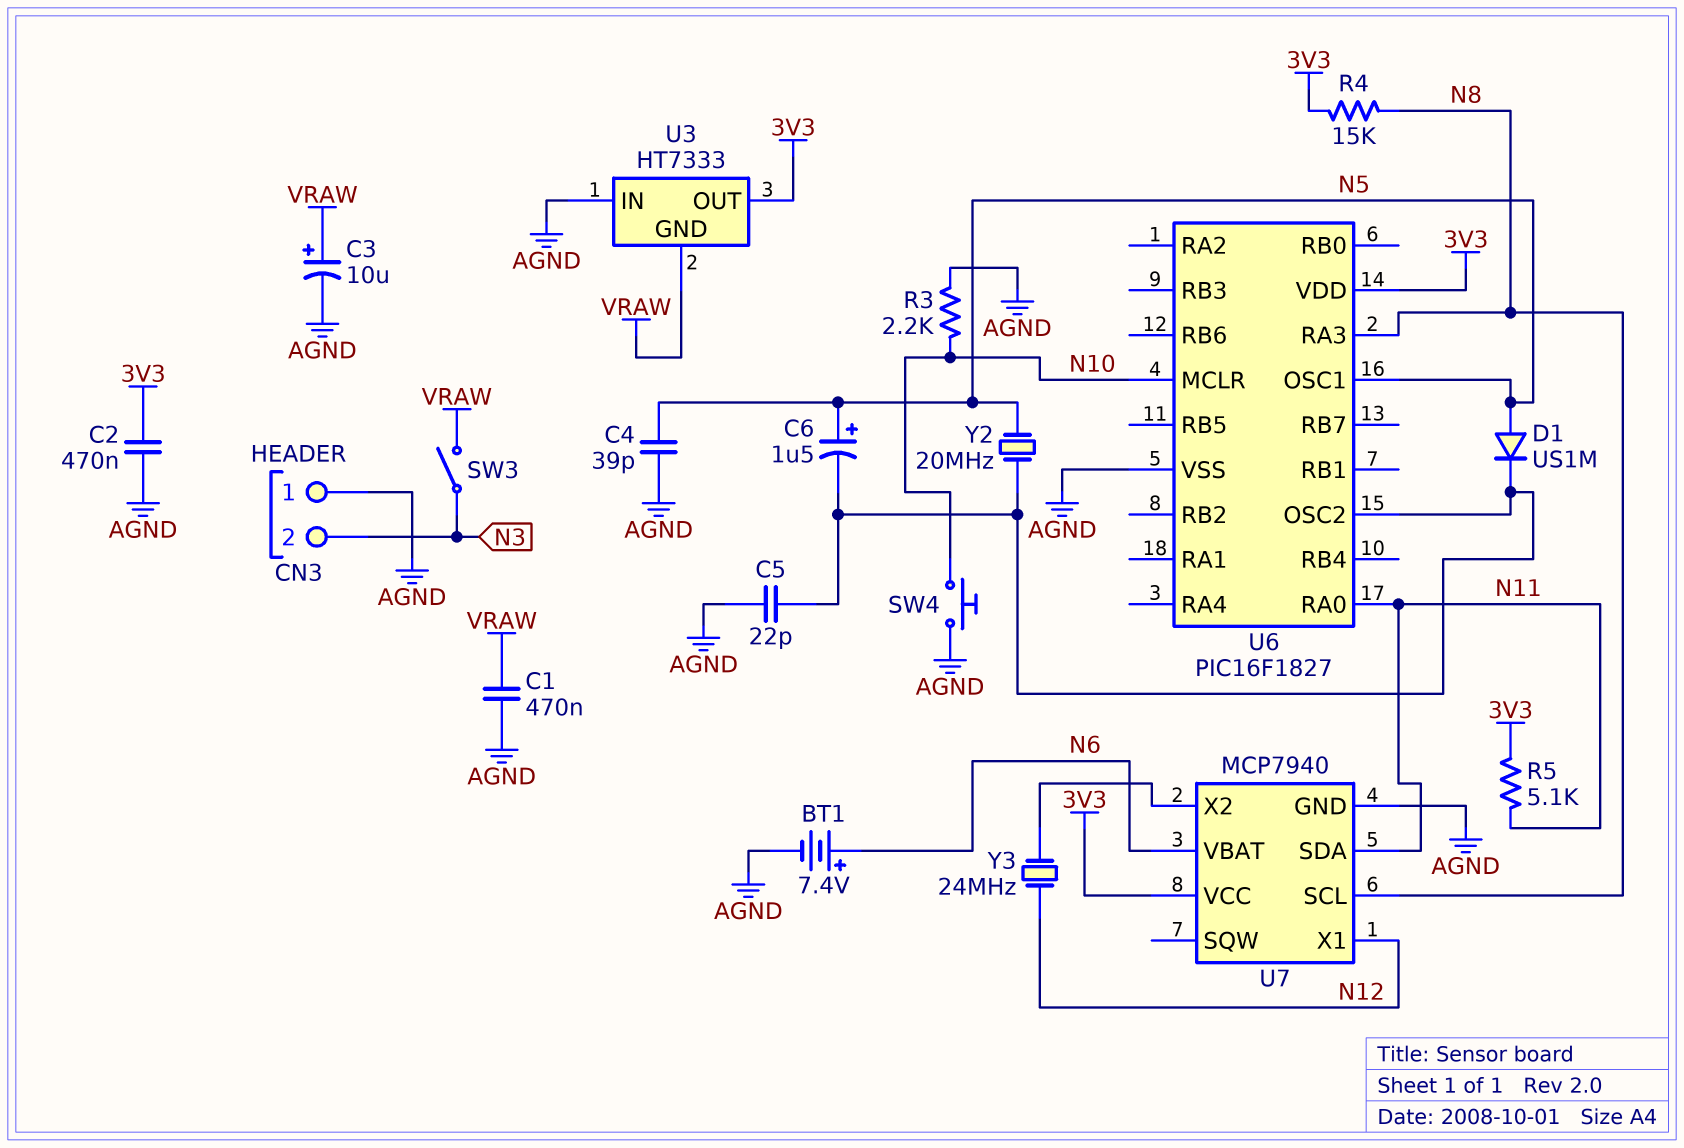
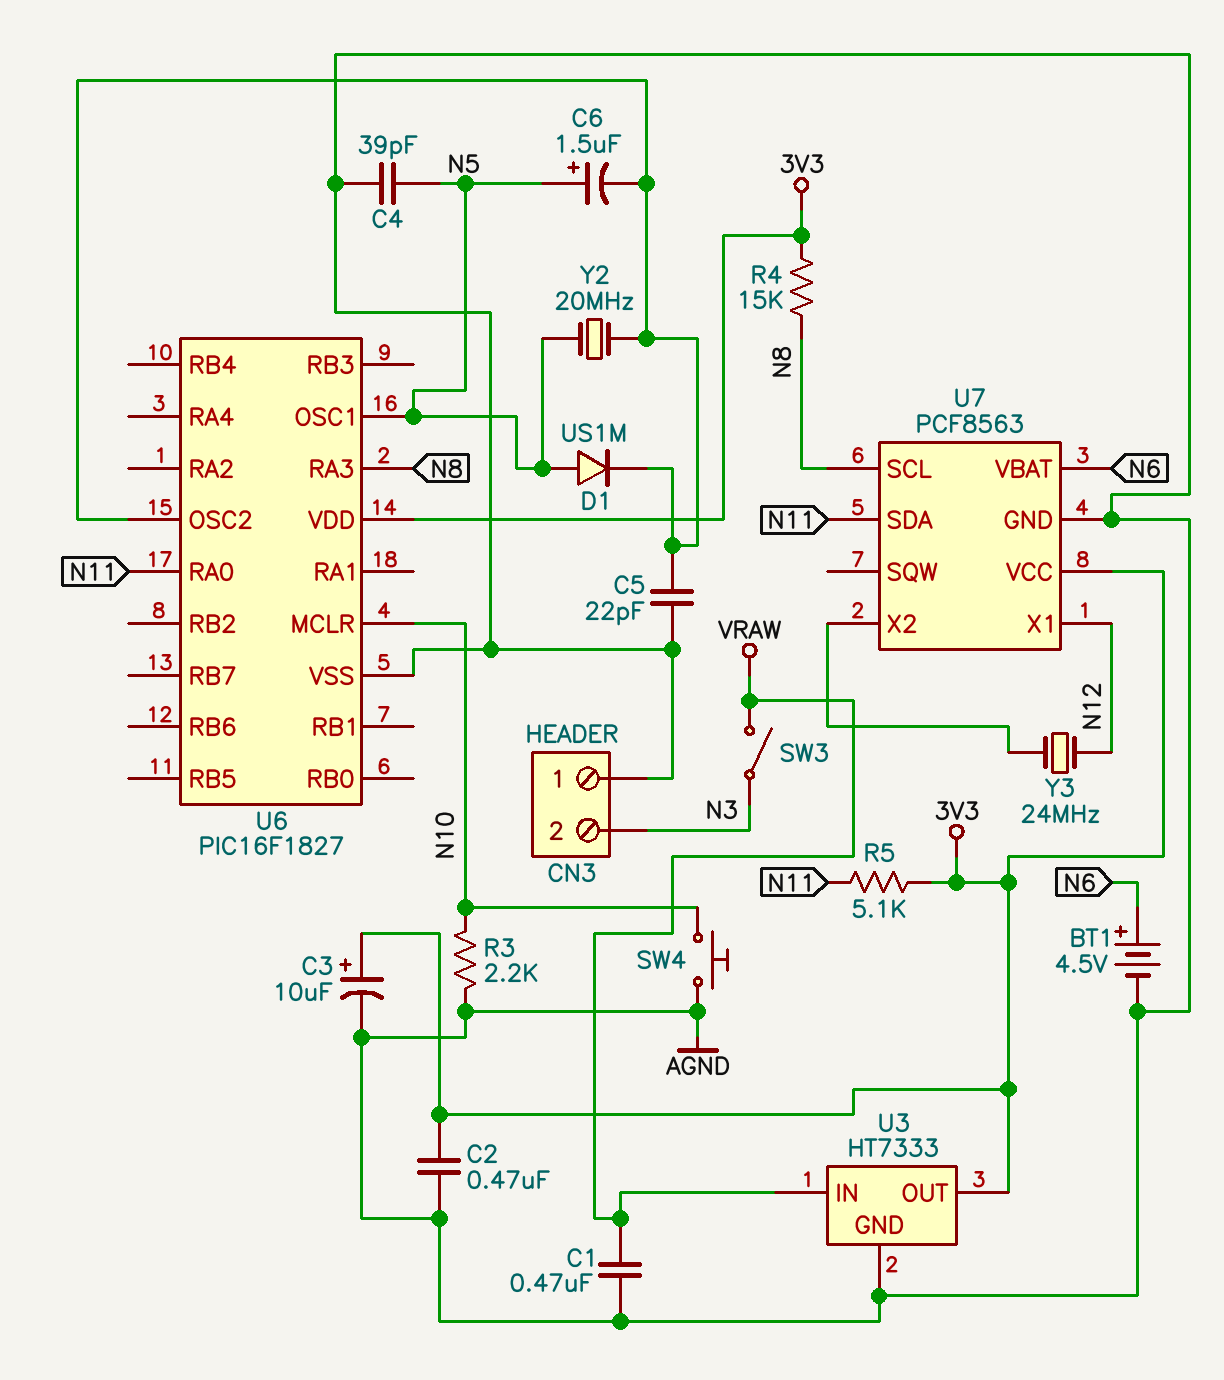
BT1: 7.4V (plus N6, minus AGND) -> 4.5V (plus N6, minus AGND)
C3: 10uF (plus VRAW, minus AGND) -> 10uF (plus 3V3, minus AGND)
U3 pin GND: VRAW -> AGND
U3 pin IN: AGND -> VRAW
U7: MCP7940 -> PCF8563

